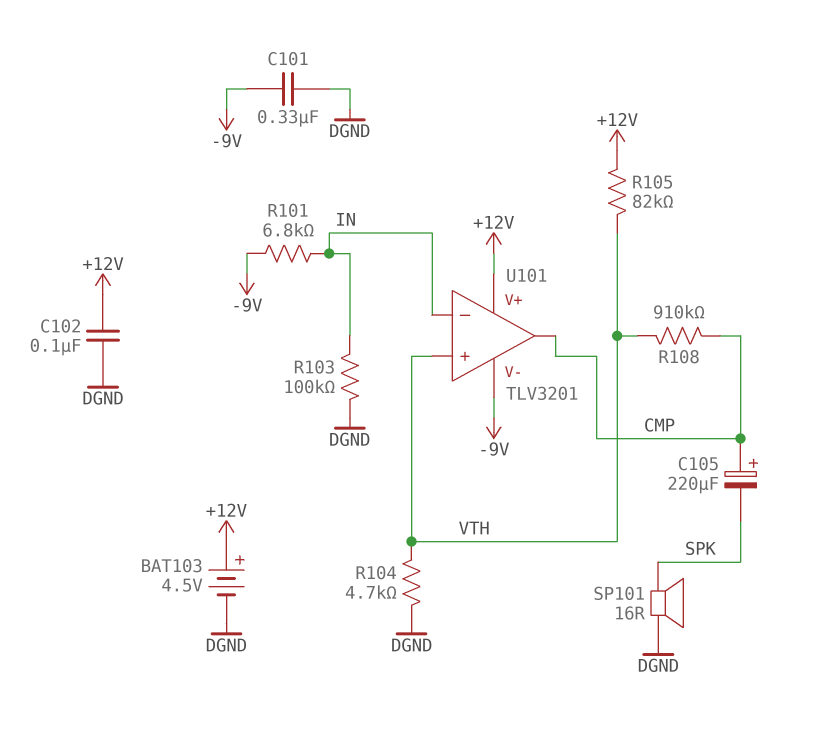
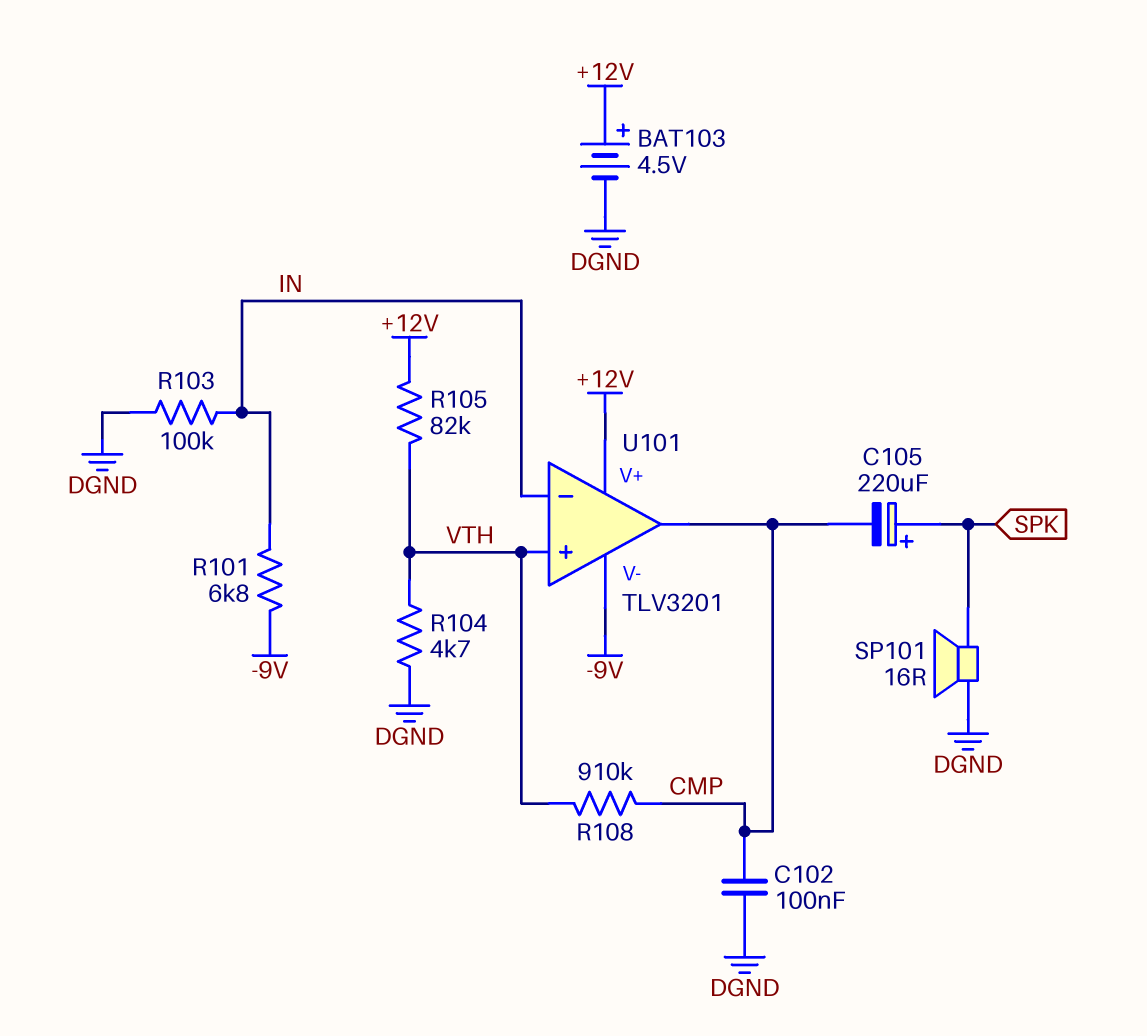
C101: 330nF (-9V, DGND) -> none
C102: 100nF (+12V, DGND) -> 100nF (CMP, DGND)
C105: 220uF (plus CMP, minus SPK) -> 220uF (plus SPK, minus CMP)

